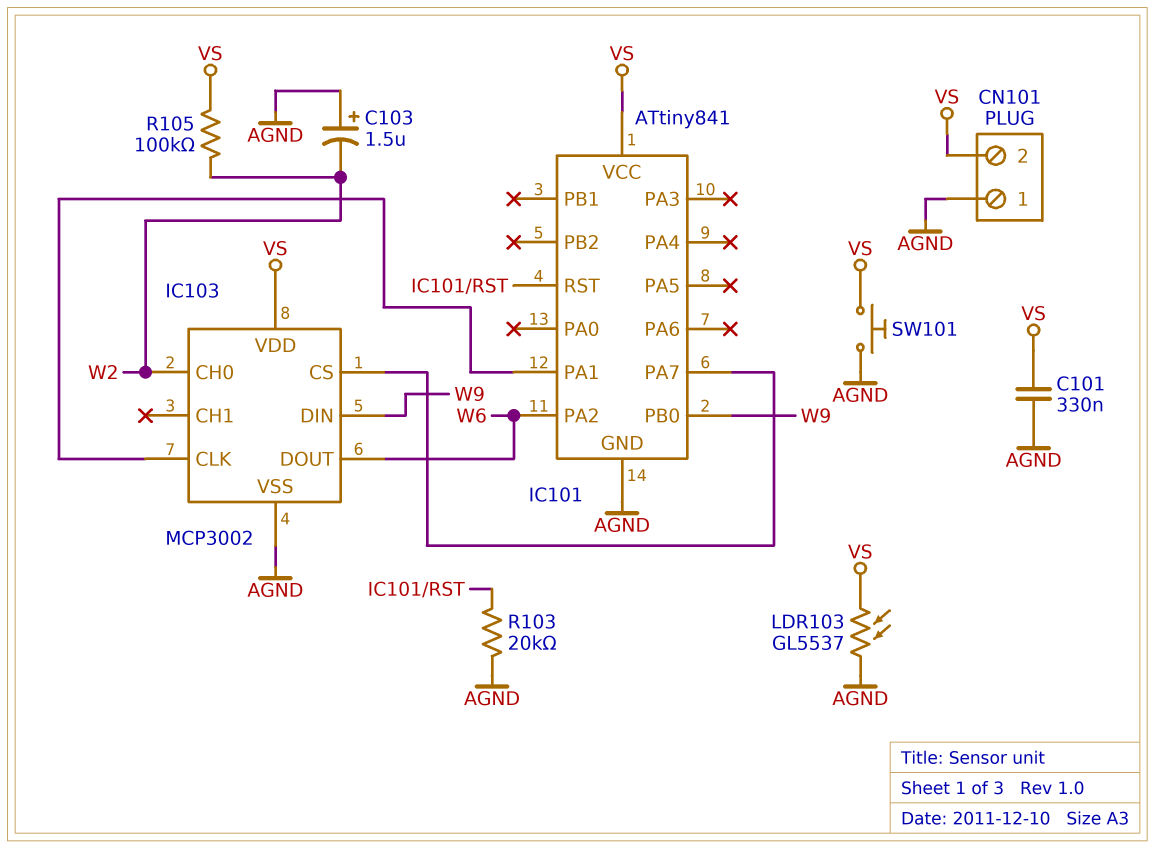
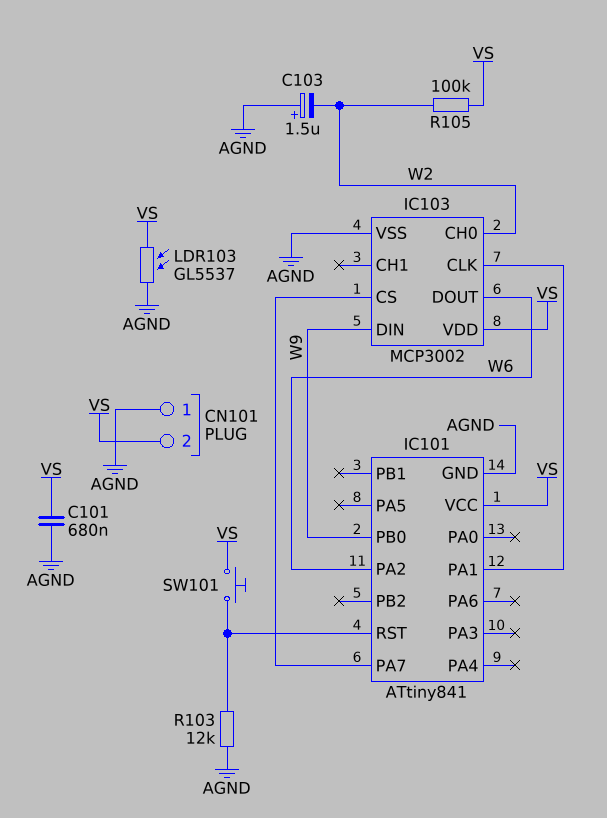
C101: 330nF (AGND, VS) -> 680nF (AGND, VS)
R103: 20k (AGND, IC101/RST) -> 12k (AGND, IC101/RST)
SW101: button (AGND, VS) -> button (IC101/RST, VS)

